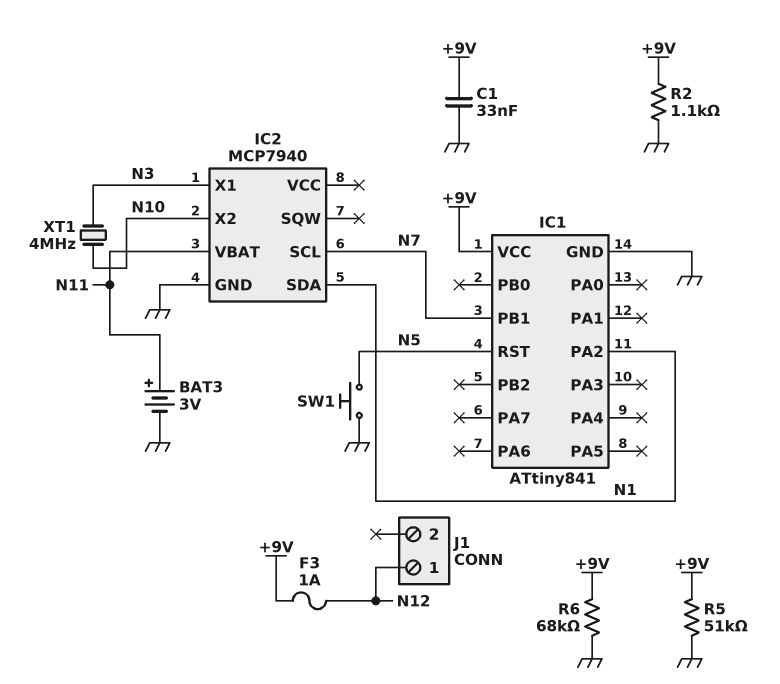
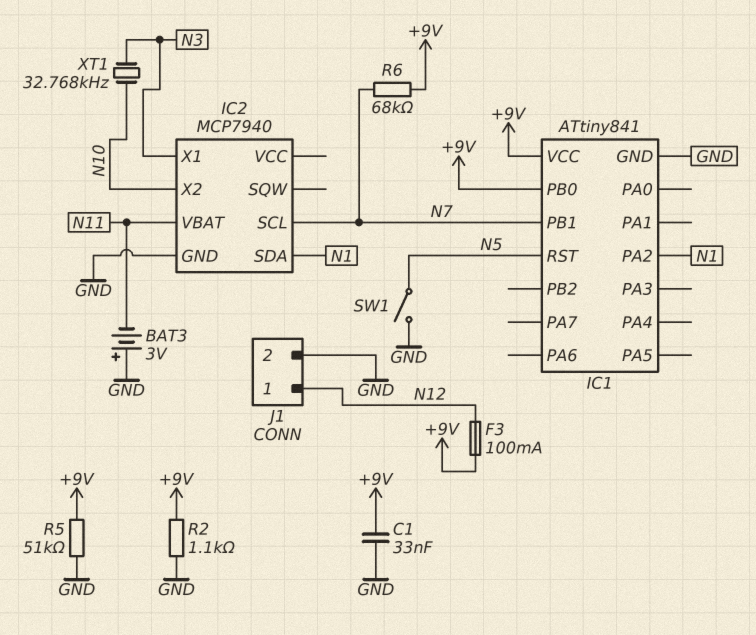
BAT3: 3V (plus N11, minus GND) -> 3V (plus GND, minus N11)
F3: 1A (+9V, N12) -> 100mA (+9V, N12)
IC1 pin PB0: none -> +9V
J1 pin 2: none -> GND
R6: 68k (+9V, GND) -> 68k (+9V, N7)
SW1: button (GND, N5) -> switch (GND, N5)
XT1: 4MHz (N3, N10) -> 32.768kHz (N3, N10)

